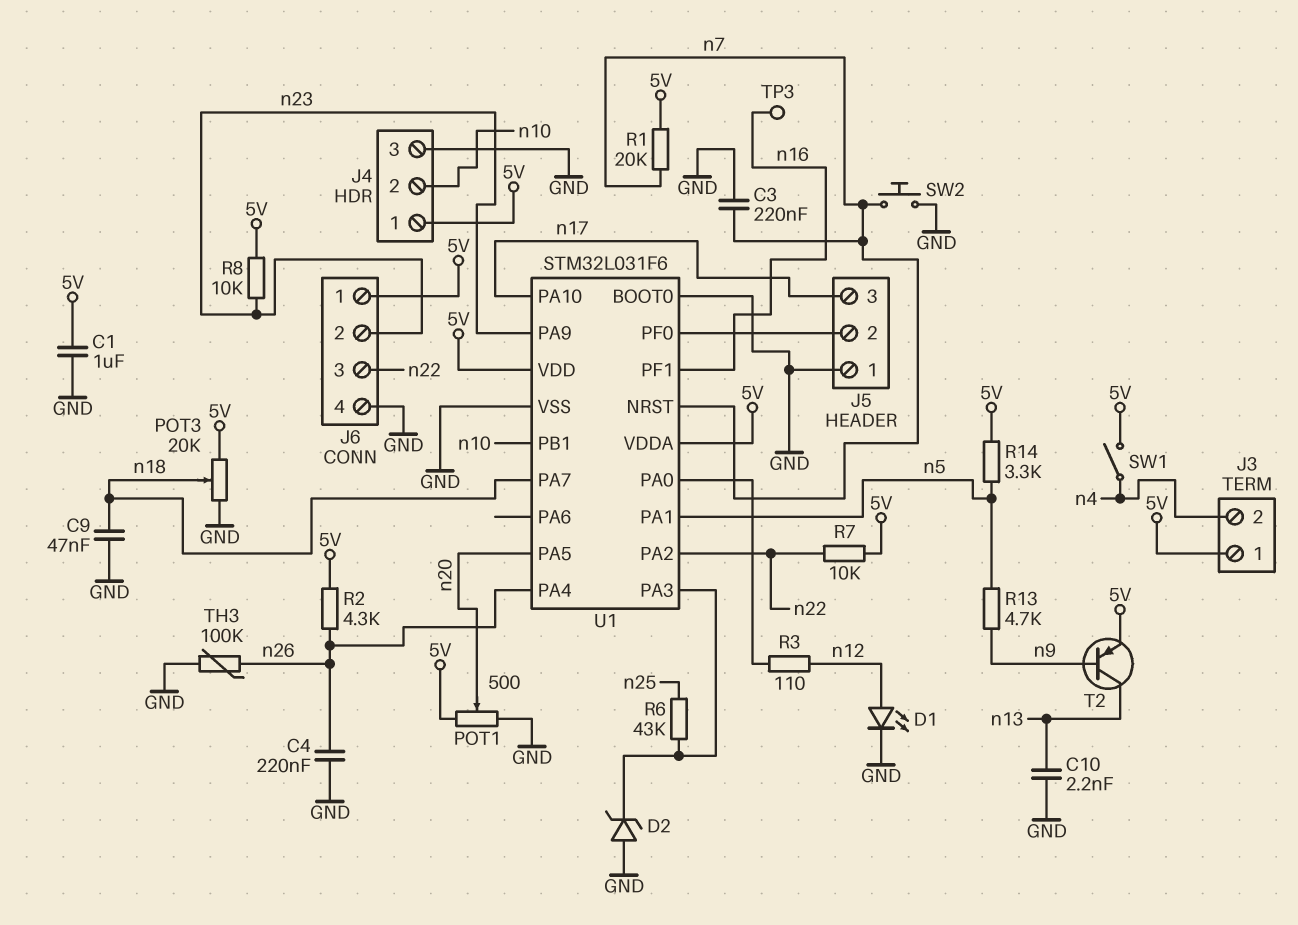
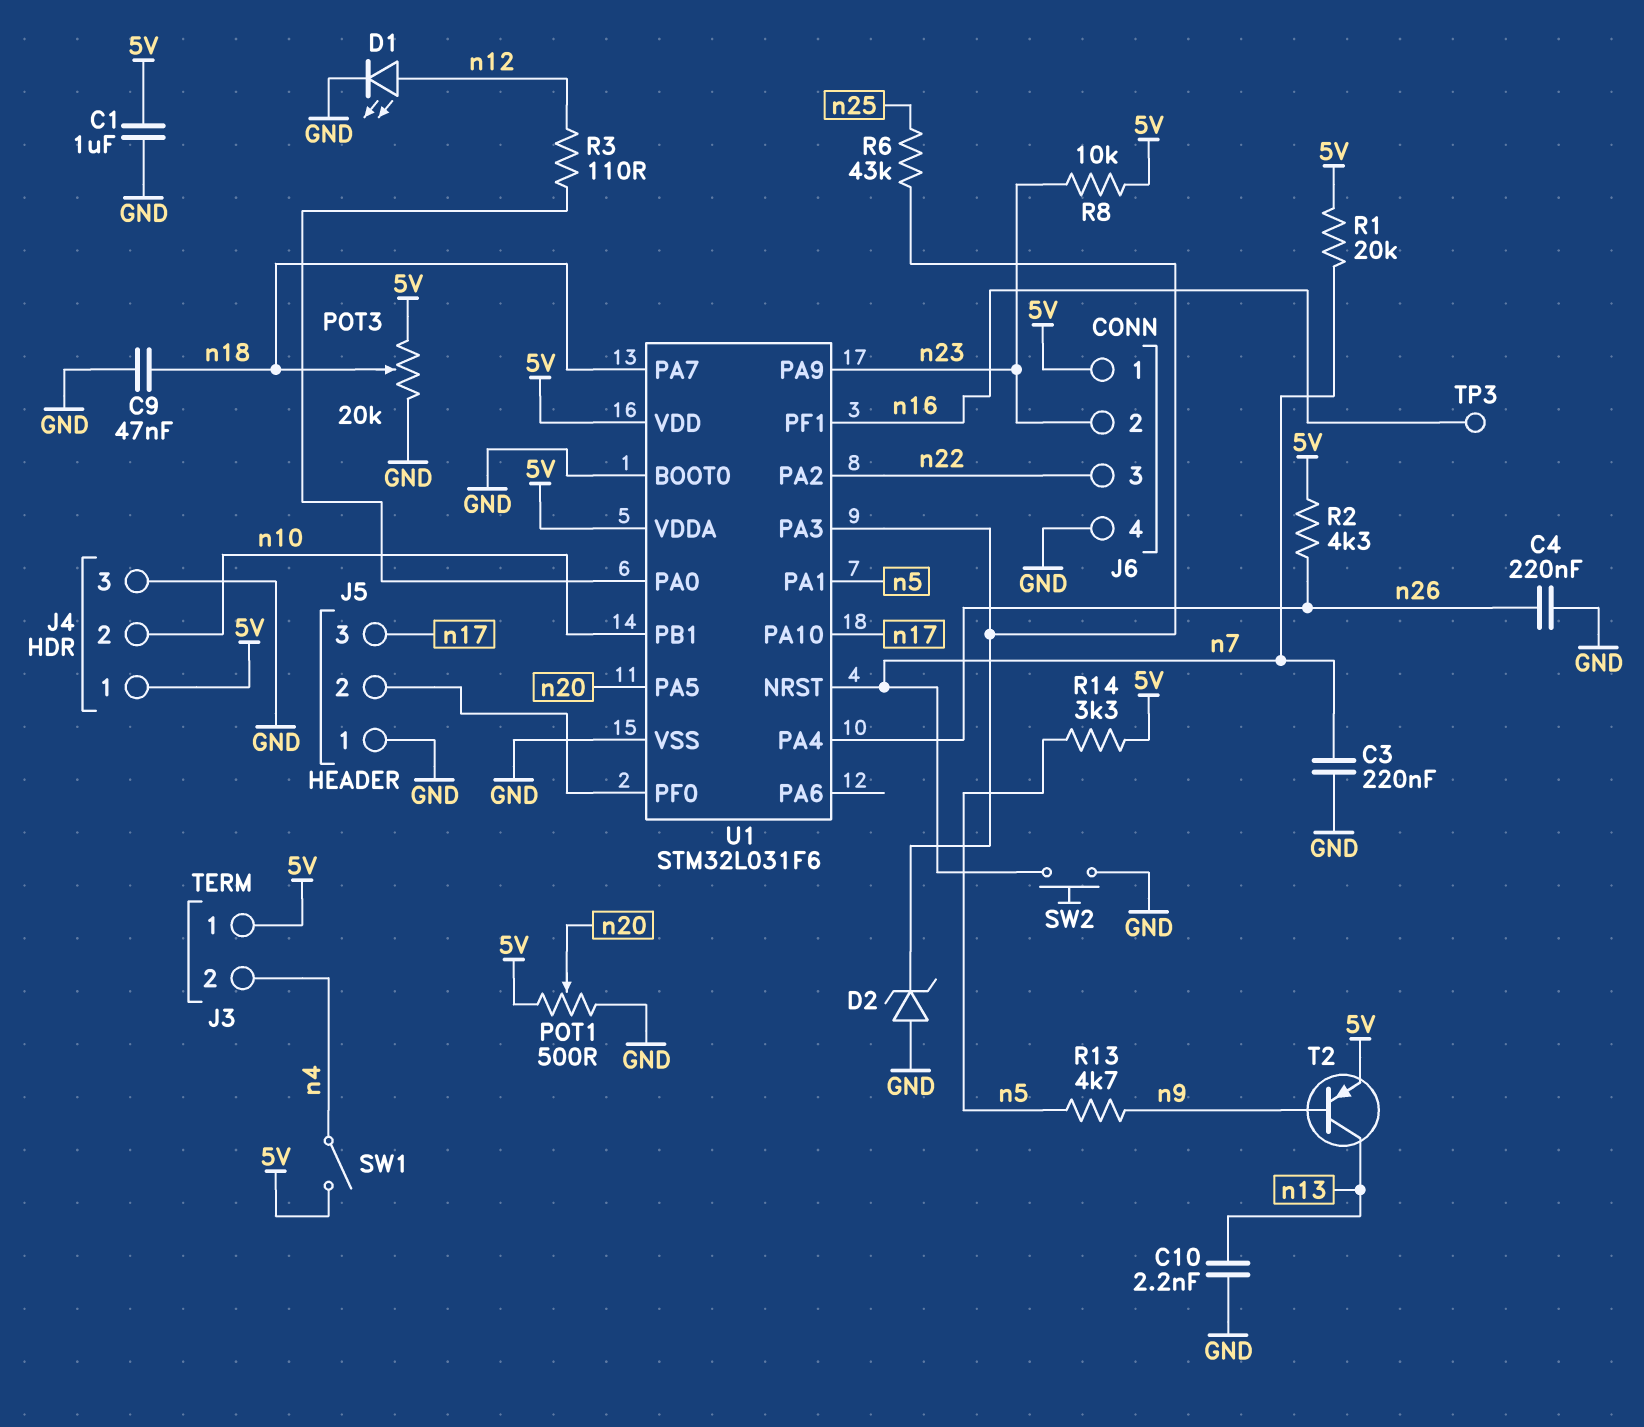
R7: 10k (5V, n22) -> none
TH3: 100k (GND, n26) -> none

